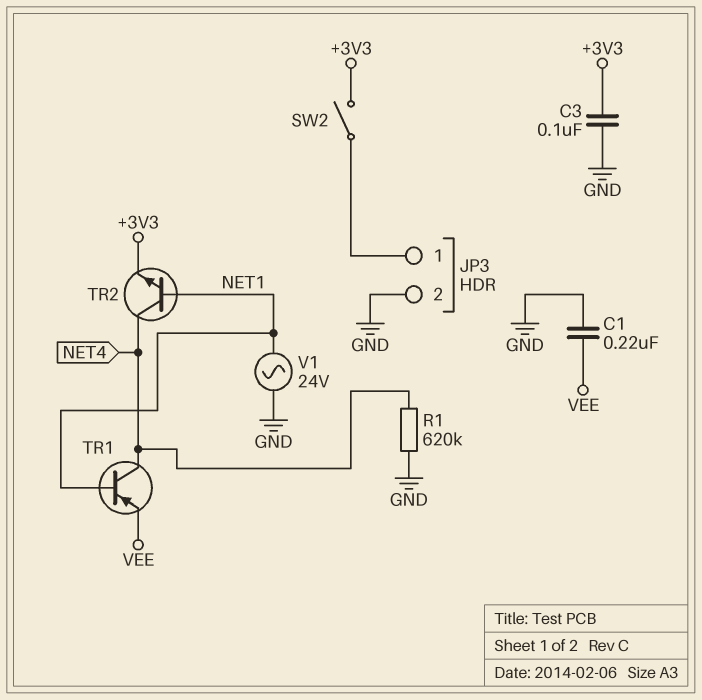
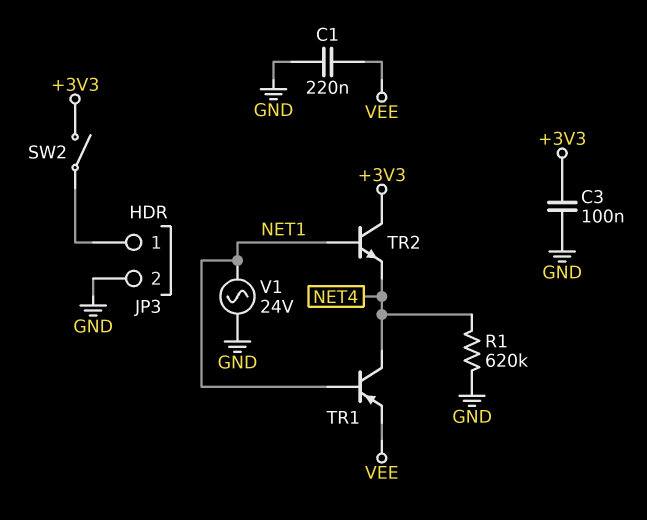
TR2: NPN (B NET1, C NET4, E +3V3) -> NPN (B NET1, C +3V3, E NET4)

